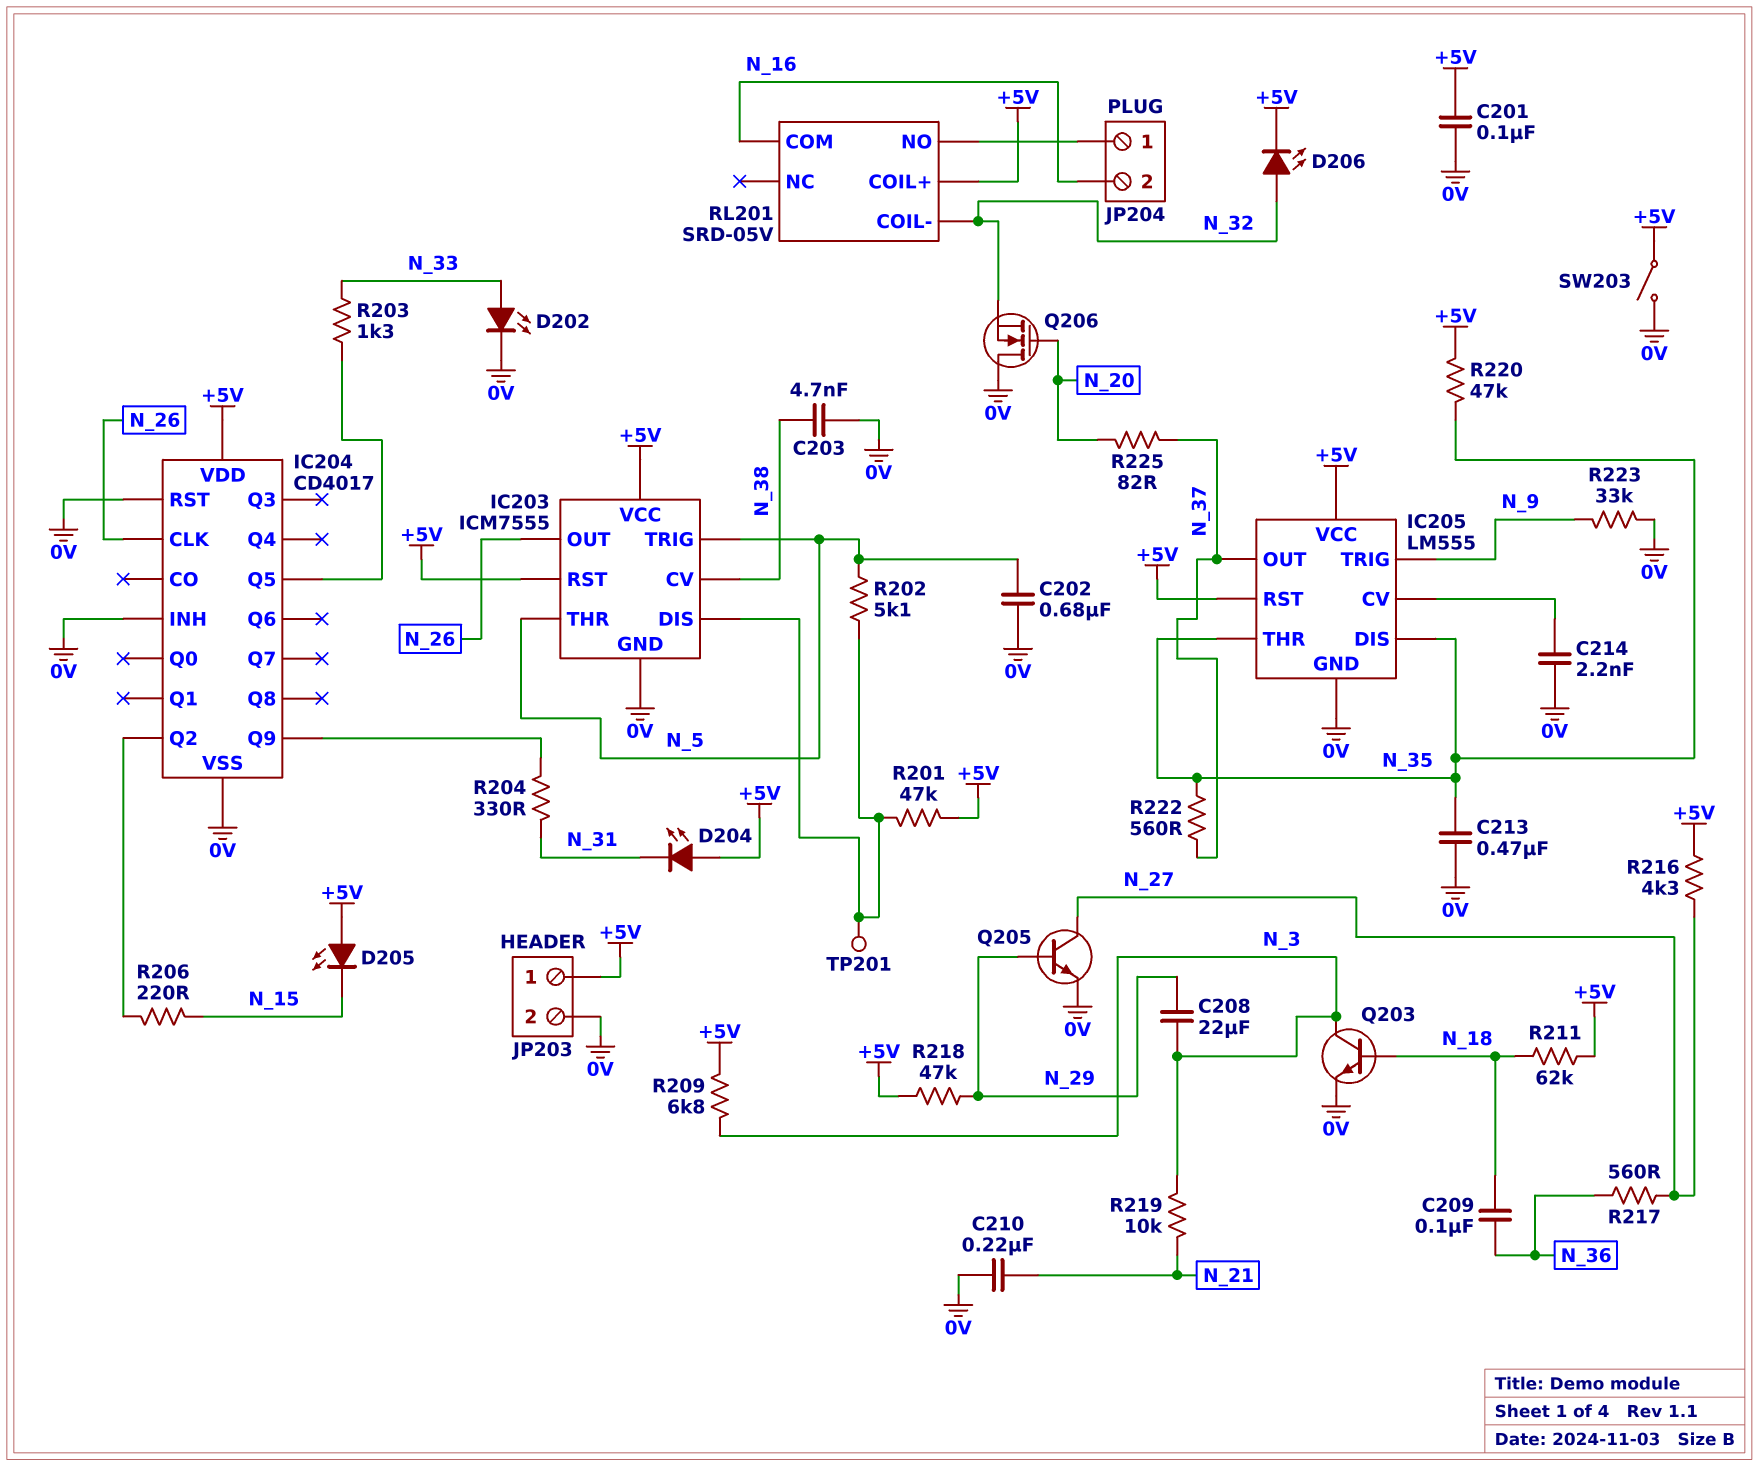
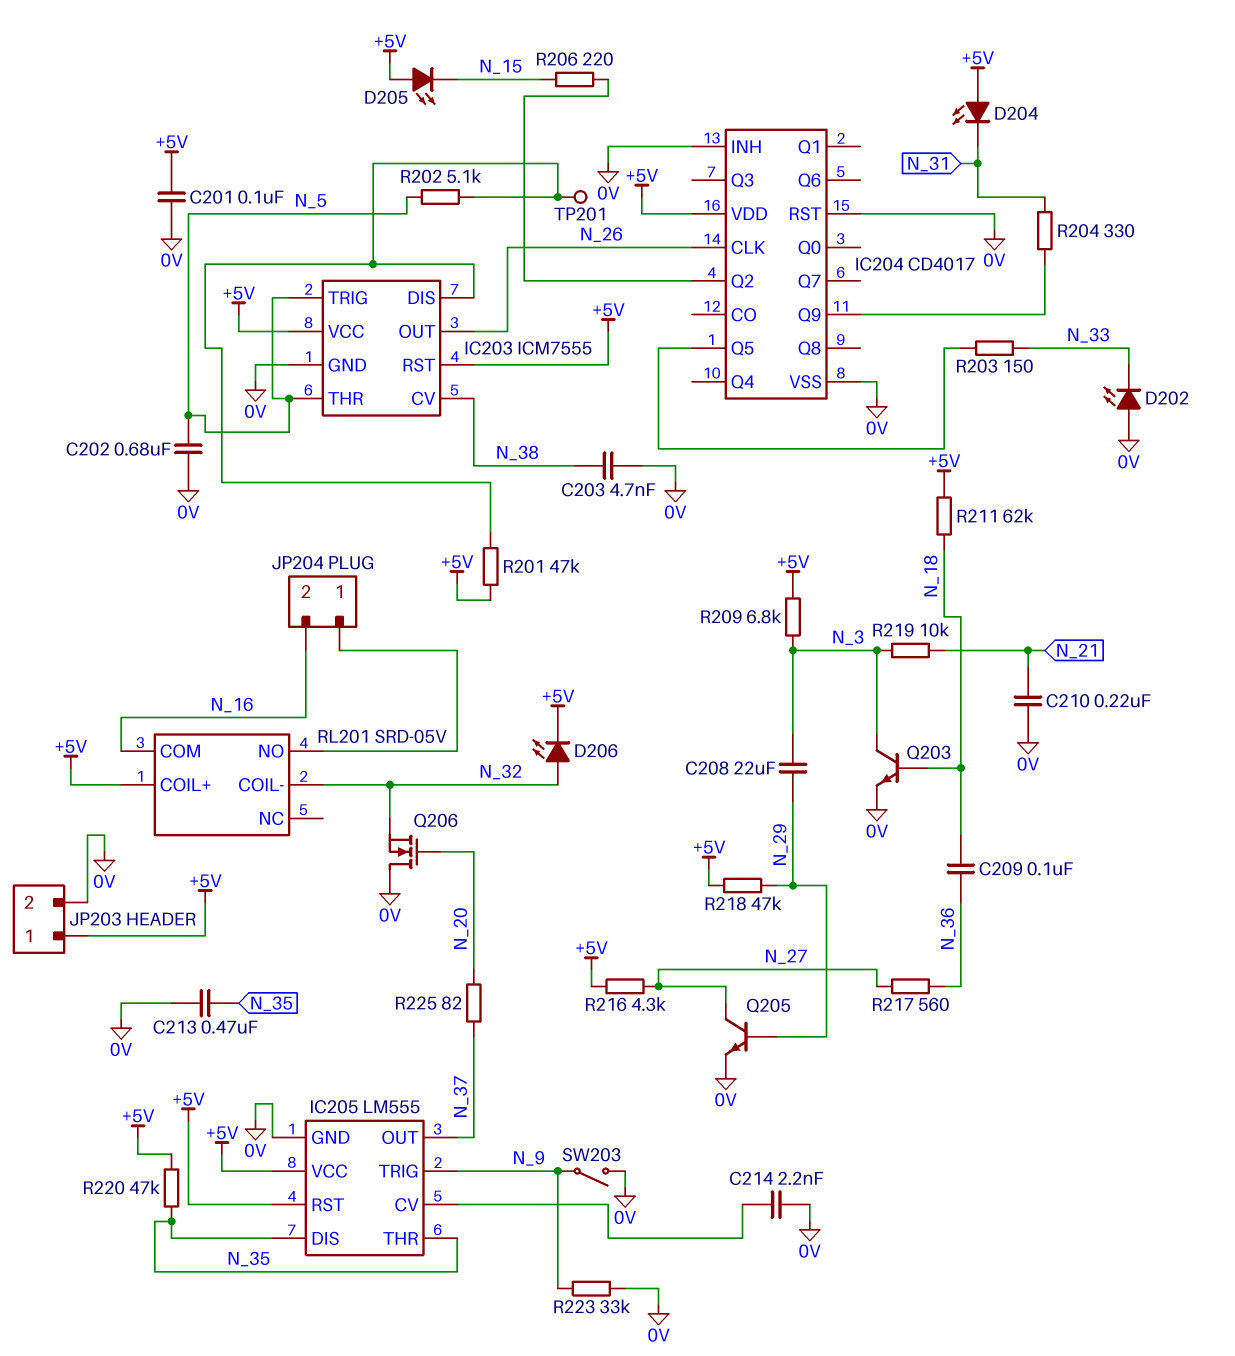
D202: LED (A N_33, K 0V) -> LED (A 0V, K N_33)
R203: 1.3k (IC204/Q5, N_33) -> 150 (IC204/Q5, N_33)
R222: 560 (N_35, N_37) -> none
SW203: switch (+5V, 0V) -> switch (0V, N_9)

